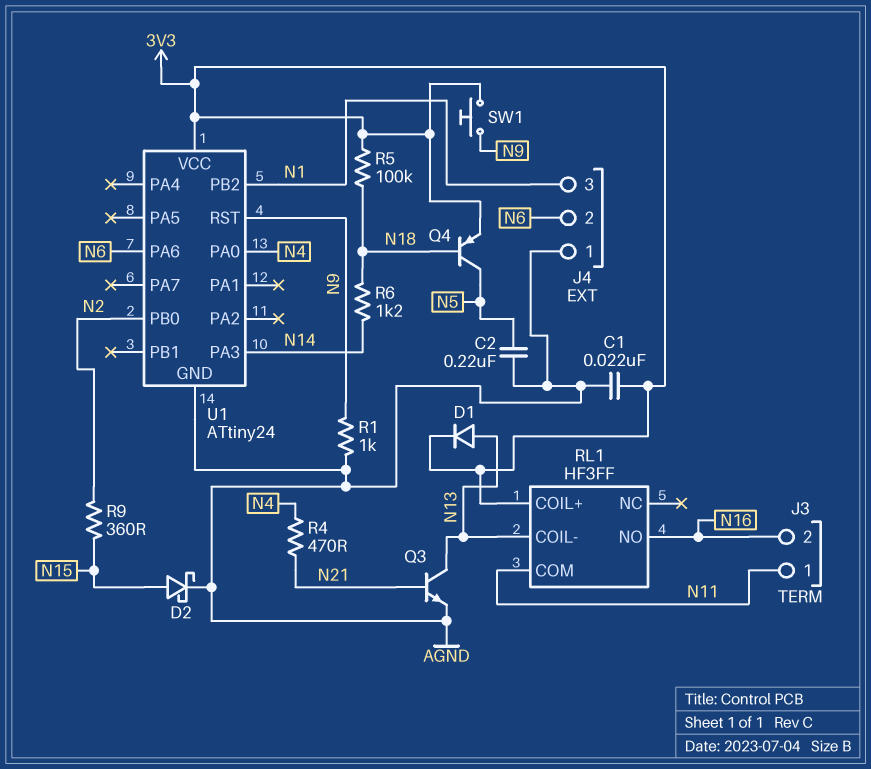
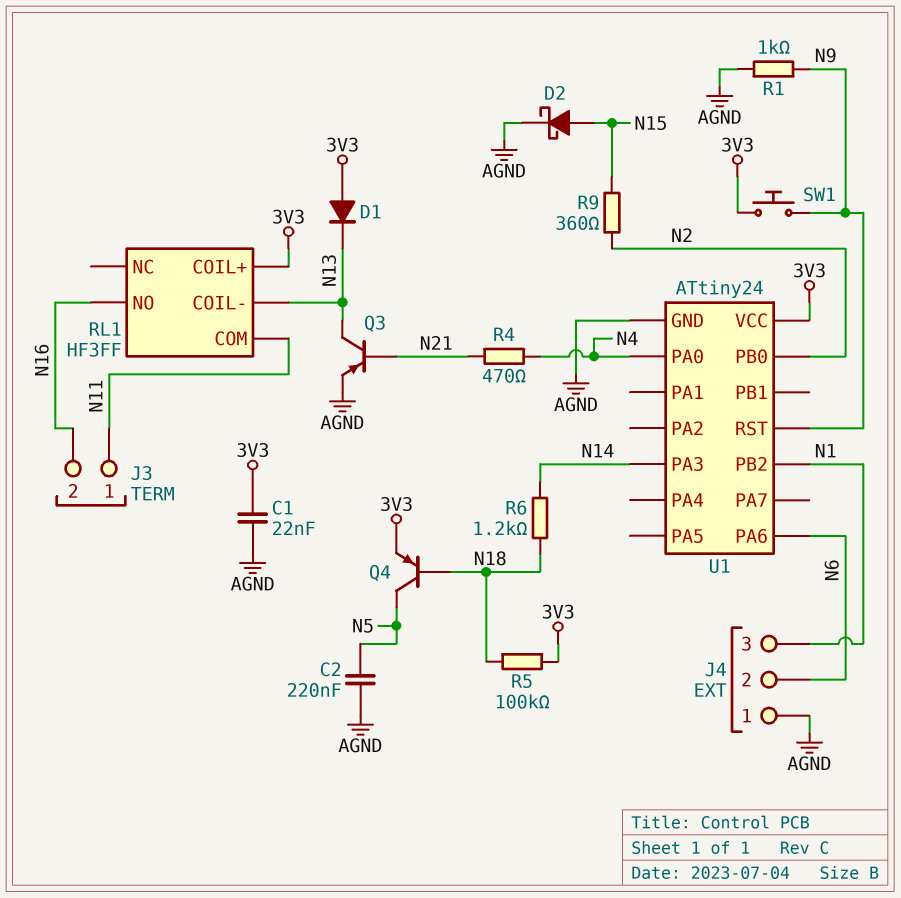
D1: diode (A N13, K 3V3) -> diode (A 3V3, K N13)
Q3: NPN (B N21, C N13, E AGND) -> PNP (B N21, C N13, E AGND)

